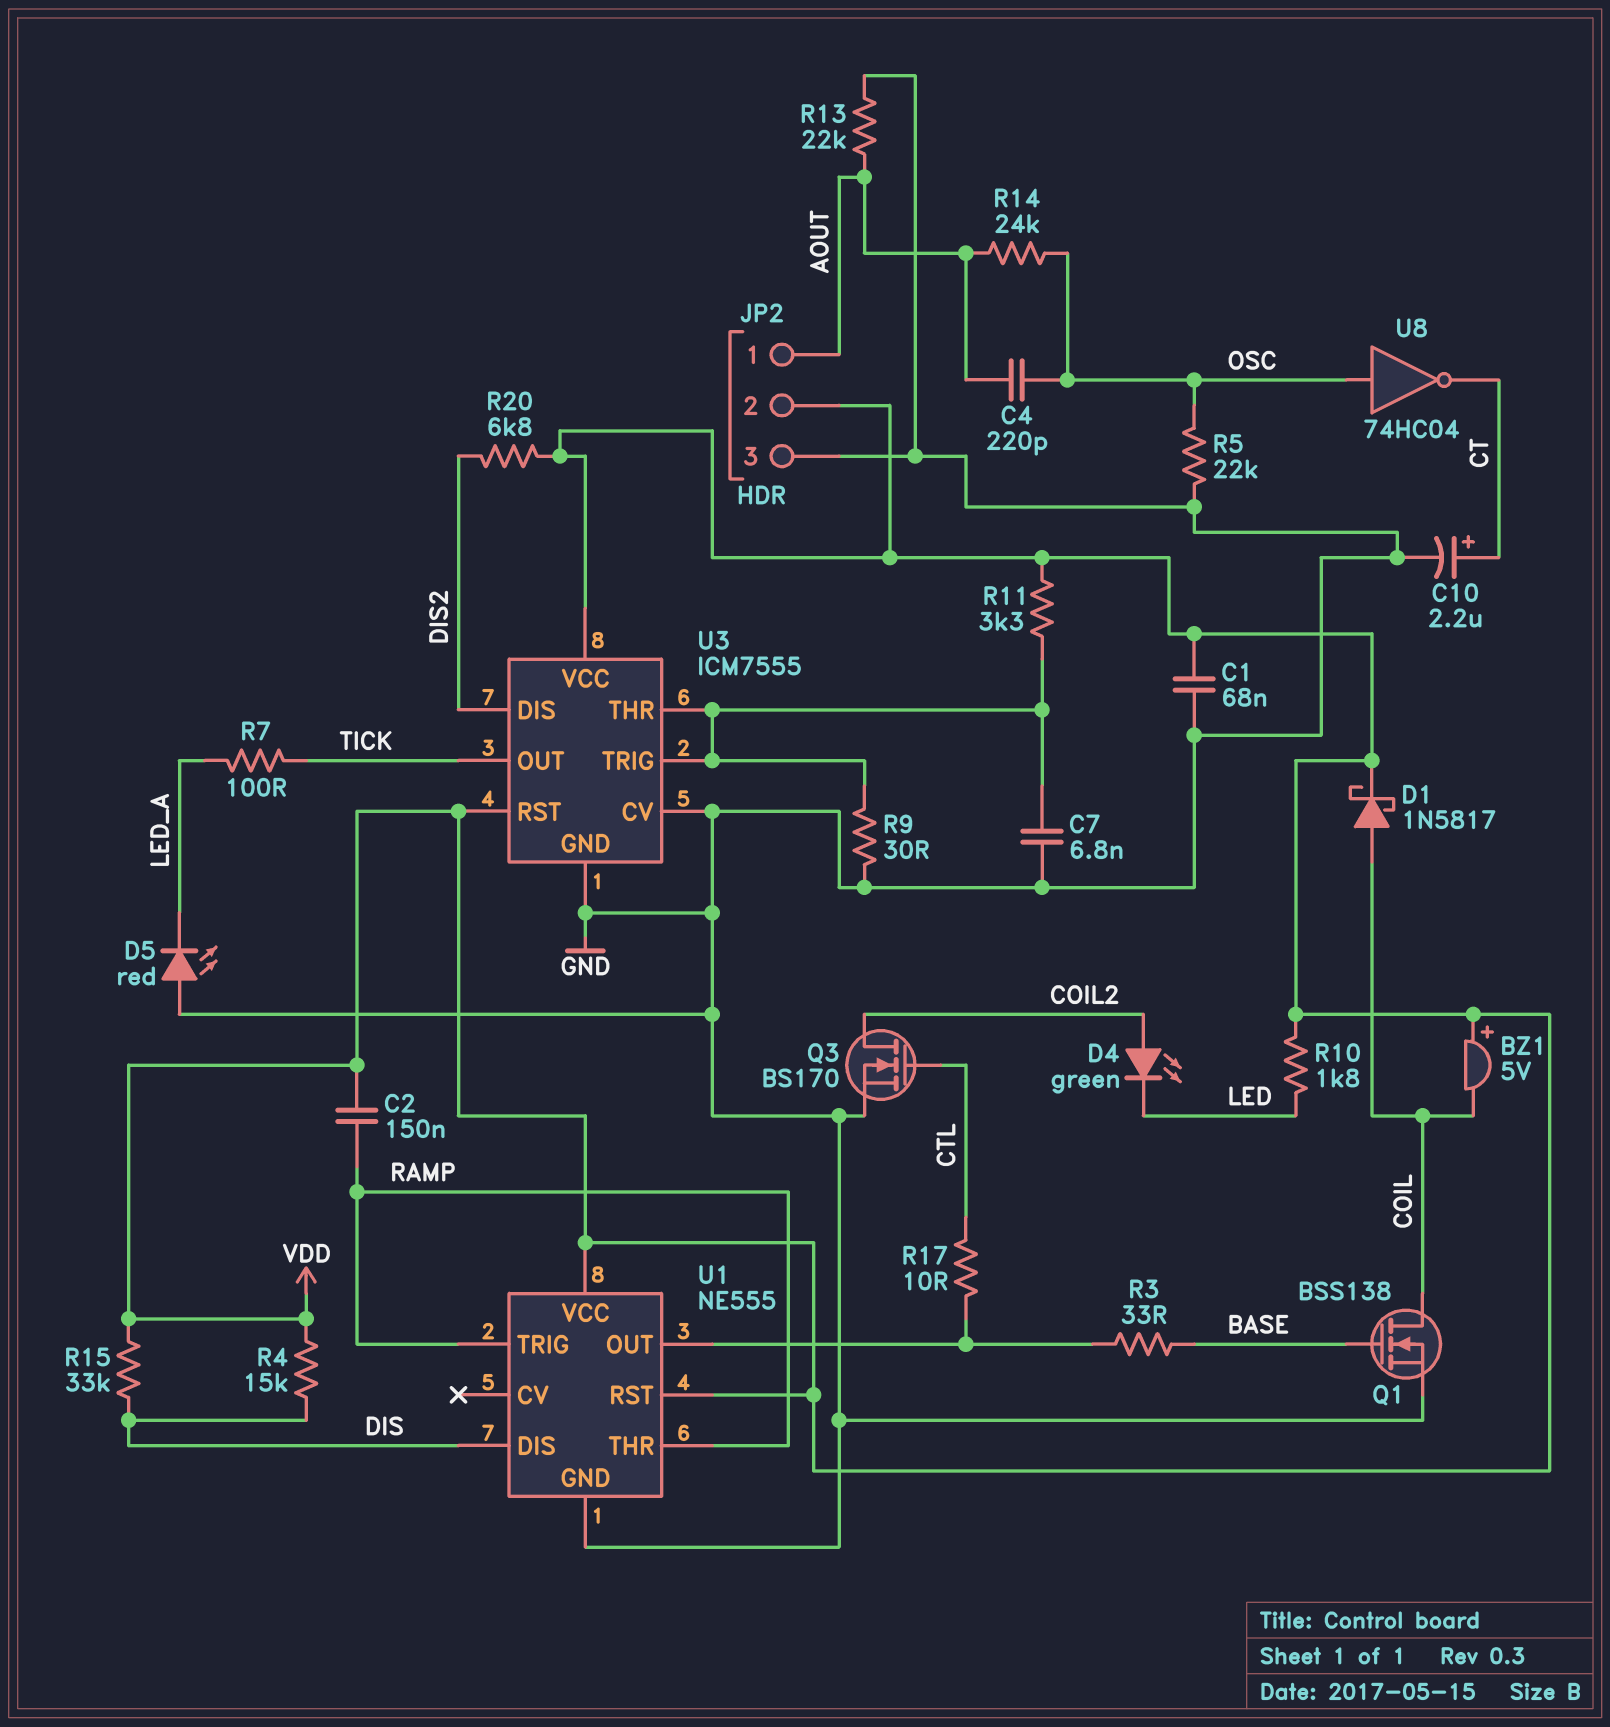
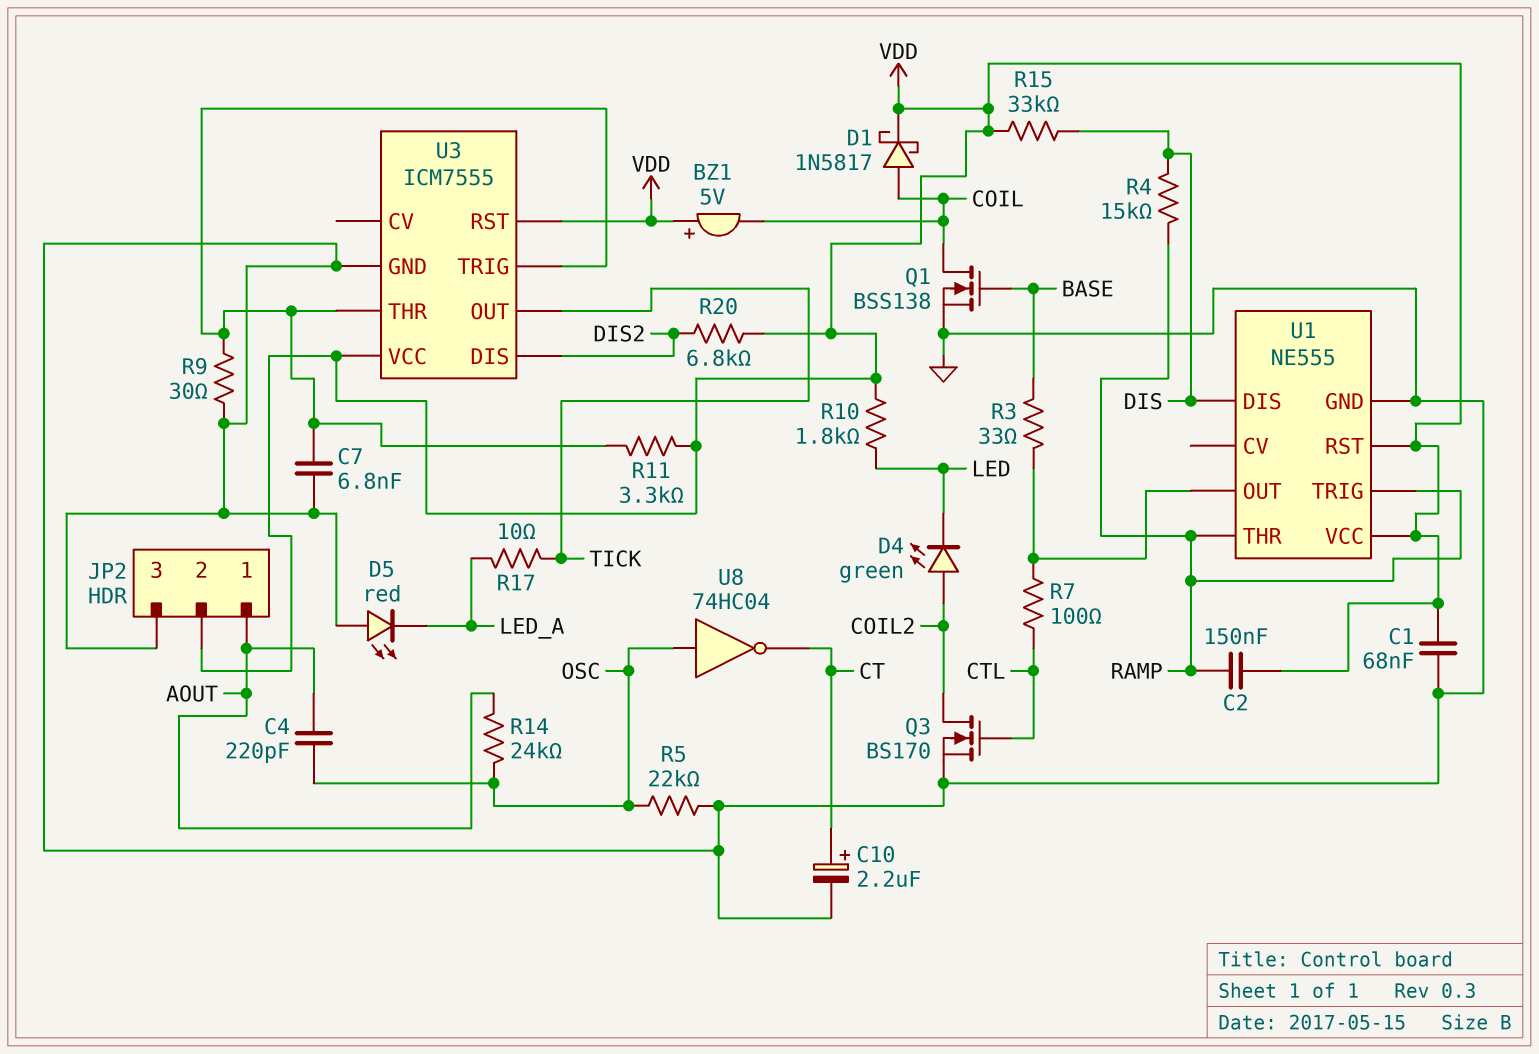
R4: 15k (DIS, VDD) -> 15k (DIS, RAMP)
R7: 100 (LED_A, TICK) -> 100 (CTL, U1/OUT)
R13: 22k (AOUT, GND) -> none
R17: 10 (CTL, U1/OUT) -> 10 (LED_A, TICK)
U3 pin CV: GND -> none

